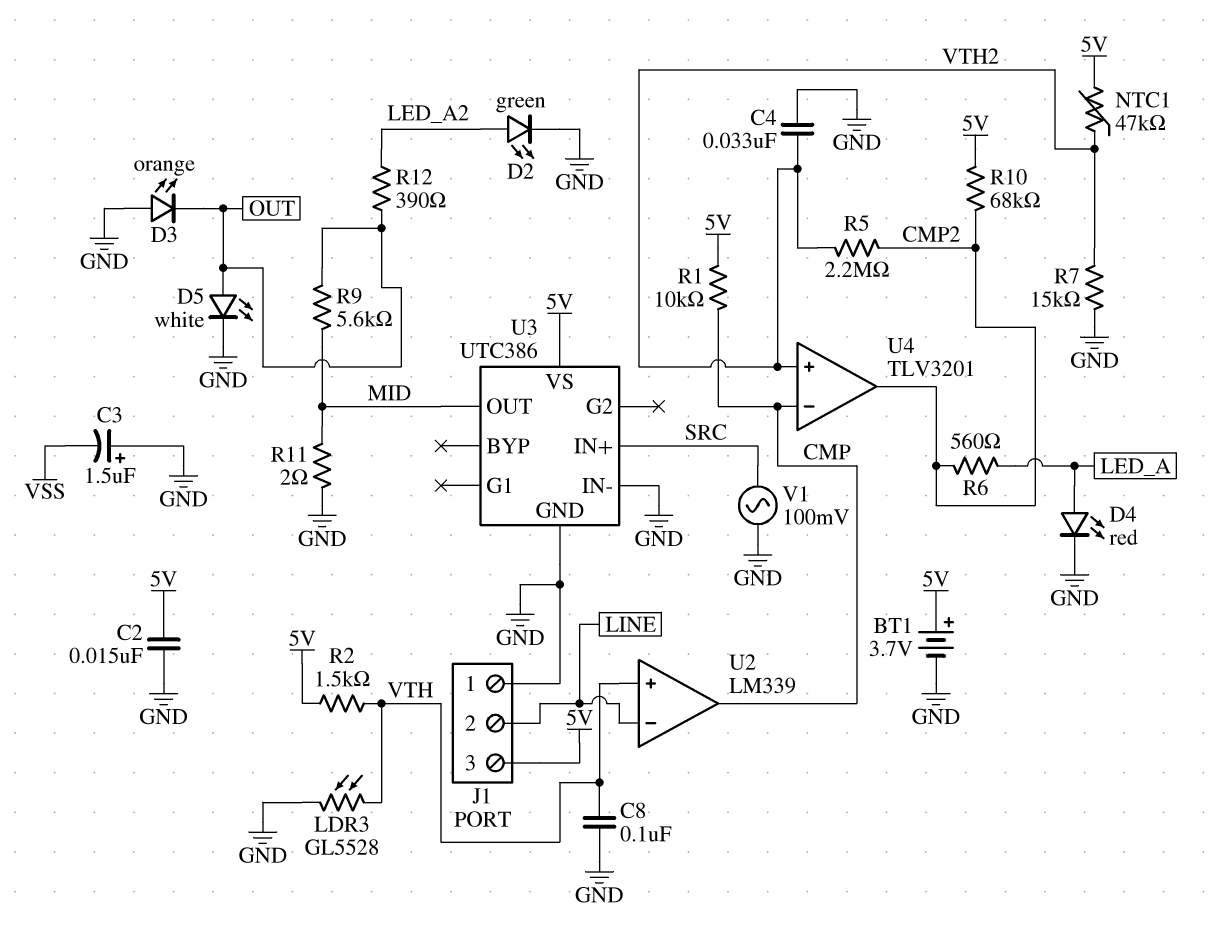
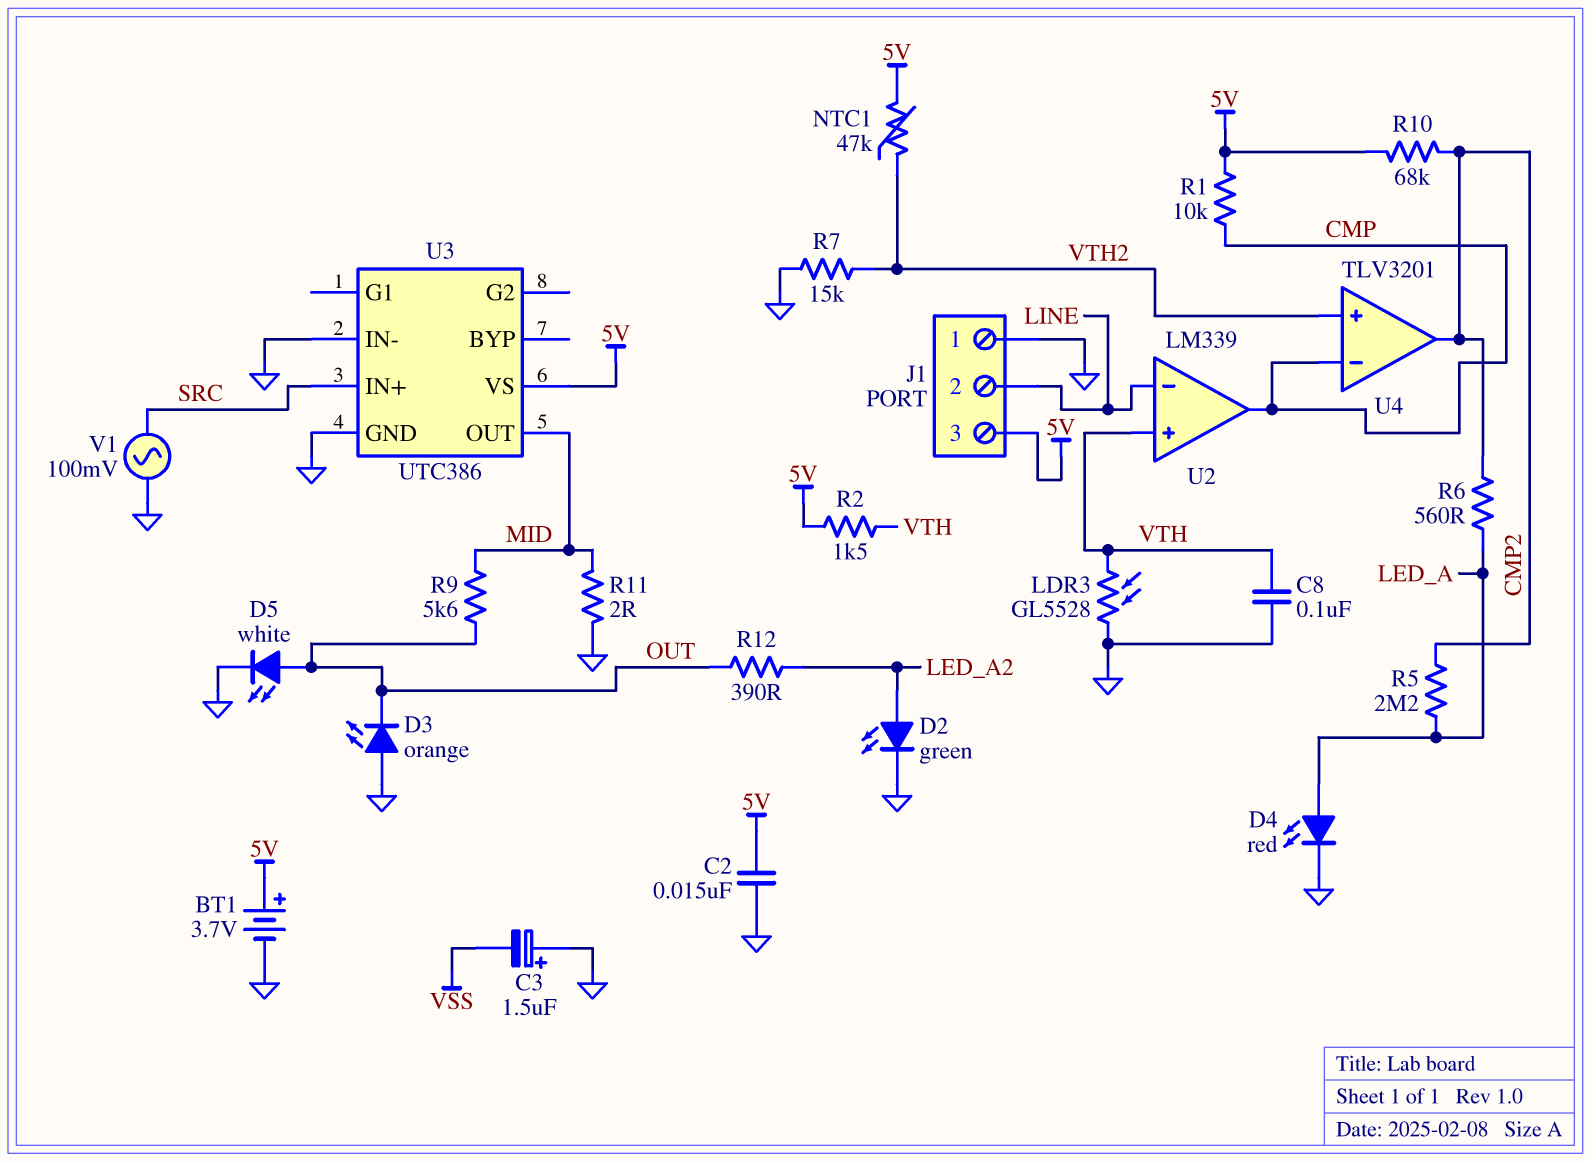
C4: 33nF (GND, VTH2) -> none
R5: 2.2M (CMP2, VTH2) -> 2.2M (CMP2, LED_A)

